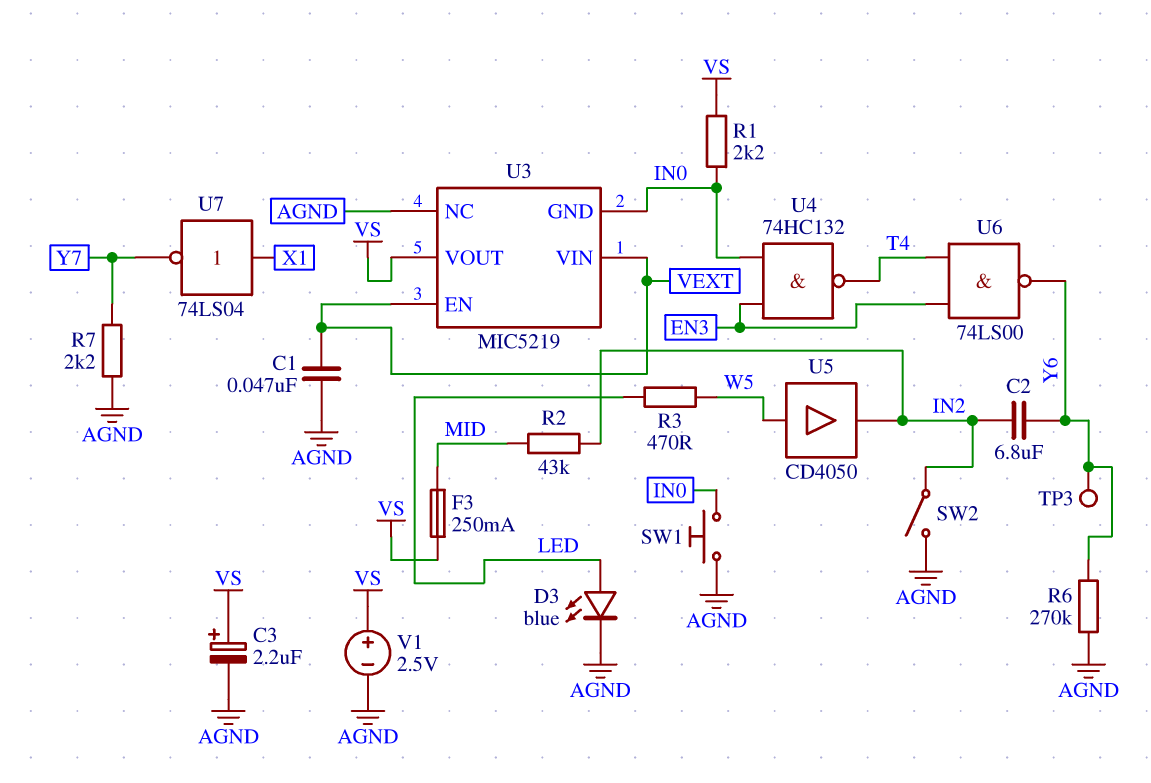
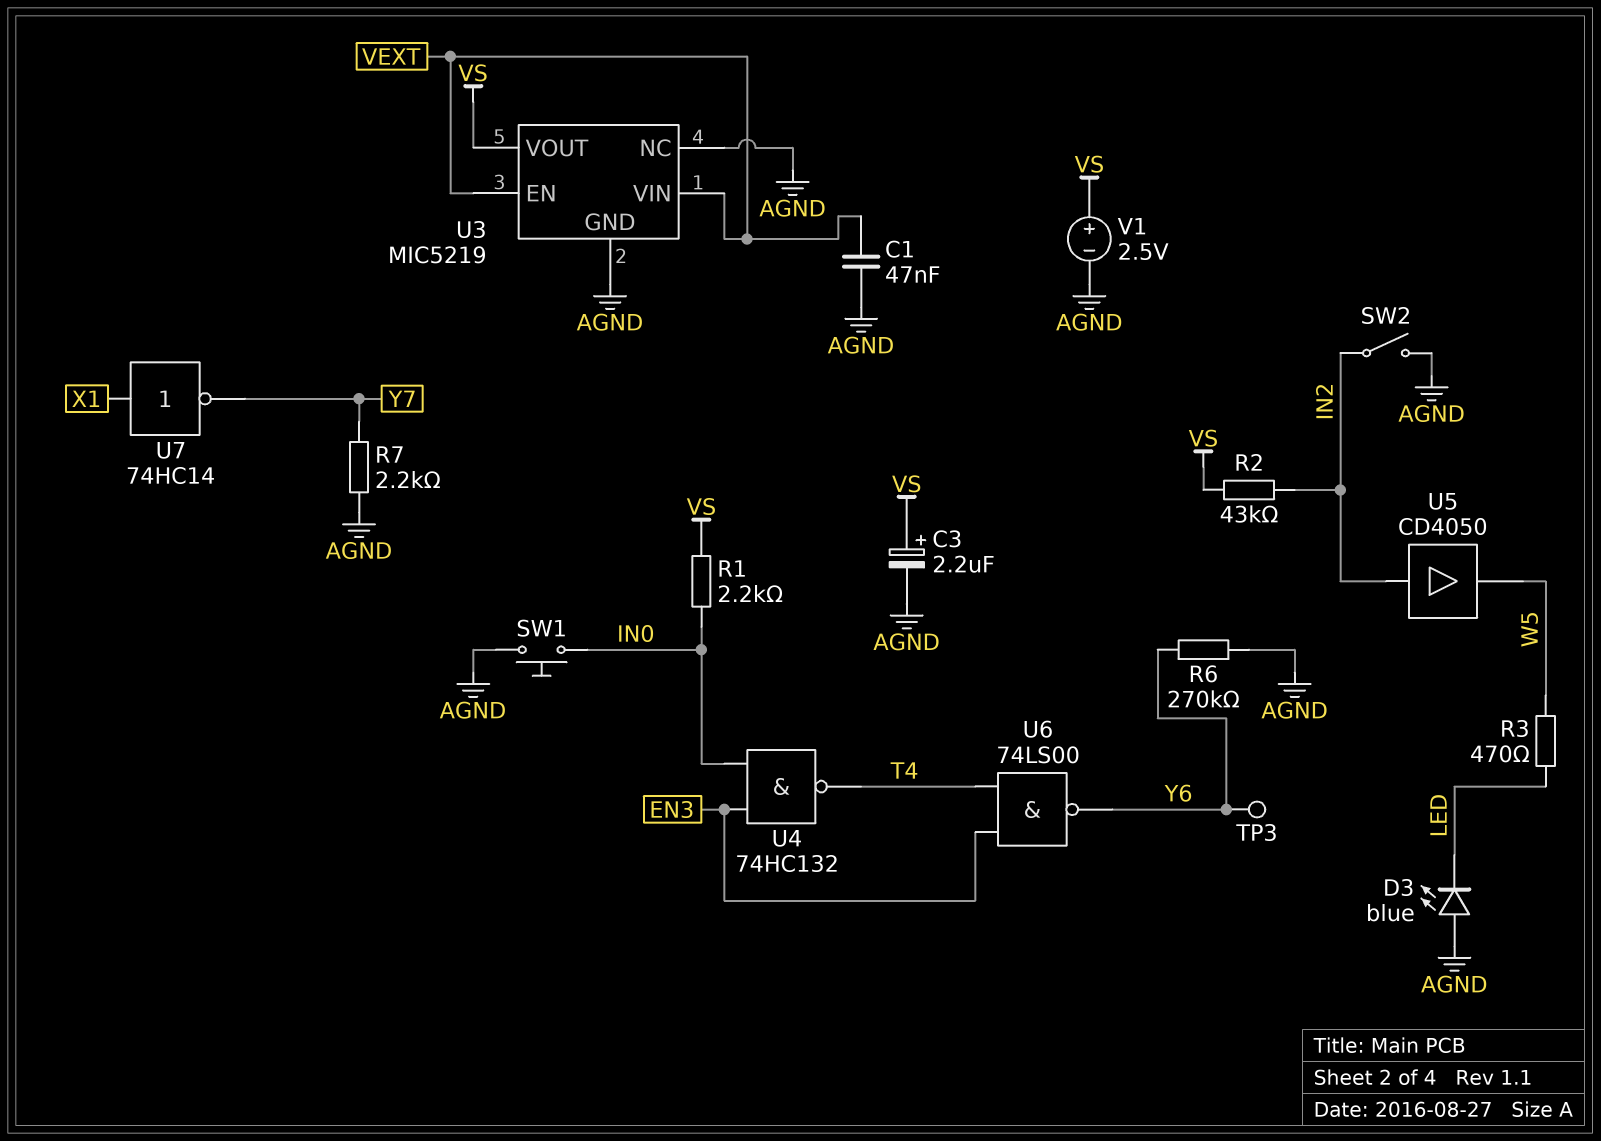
C2: 6.8uF (IN2, Y6) -> none
D3: LED blue (A LED, K AGND) -> LED blue (A AGND, K LED)
F3: 250mA (MID, VS) -> none
R2: 43k (IN2, MID) -> 43k (IN2, VS)
U3 pin GND: IN0 -> AGND
U5: buffer CD4050 (in W5, out IN2) -> buffer CD4050 (in IN2, out W5)
U7: NOT 74LS04 (in X1, out Y7) -> NOT 74HC14 (in X1, out Y7)

